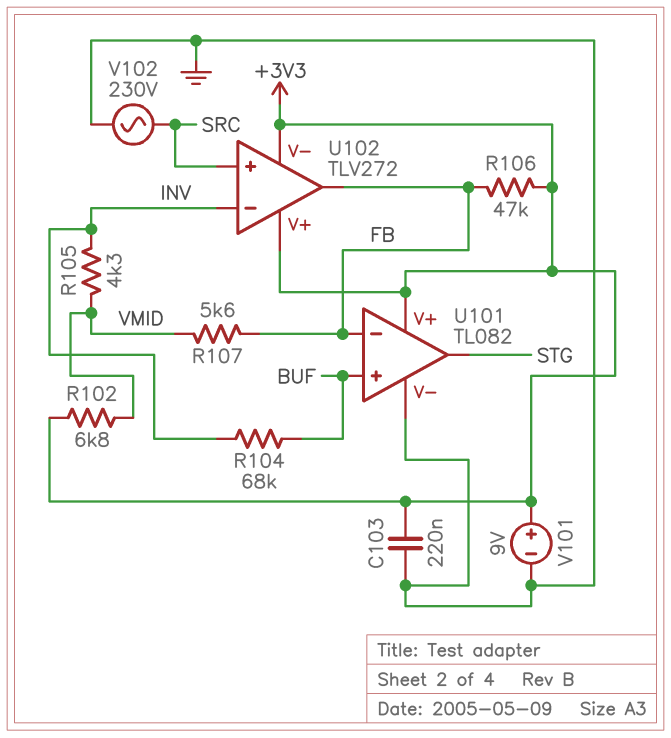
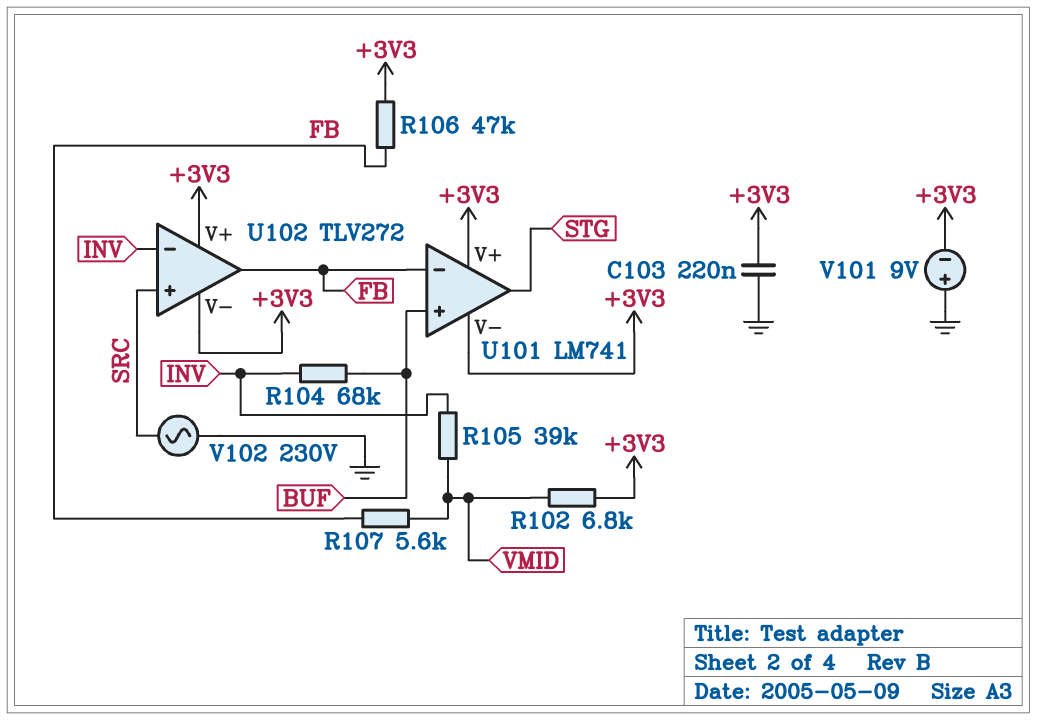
R105: 4.3k (INV, VMID) -> 39k (INV, VMID)
U101: TL082 -> LM741
U101 pin V-: GND -> +3V3
V101: 9V (plus +3V3, minus GND) -> 9V (plus GND, minus +3V3)

